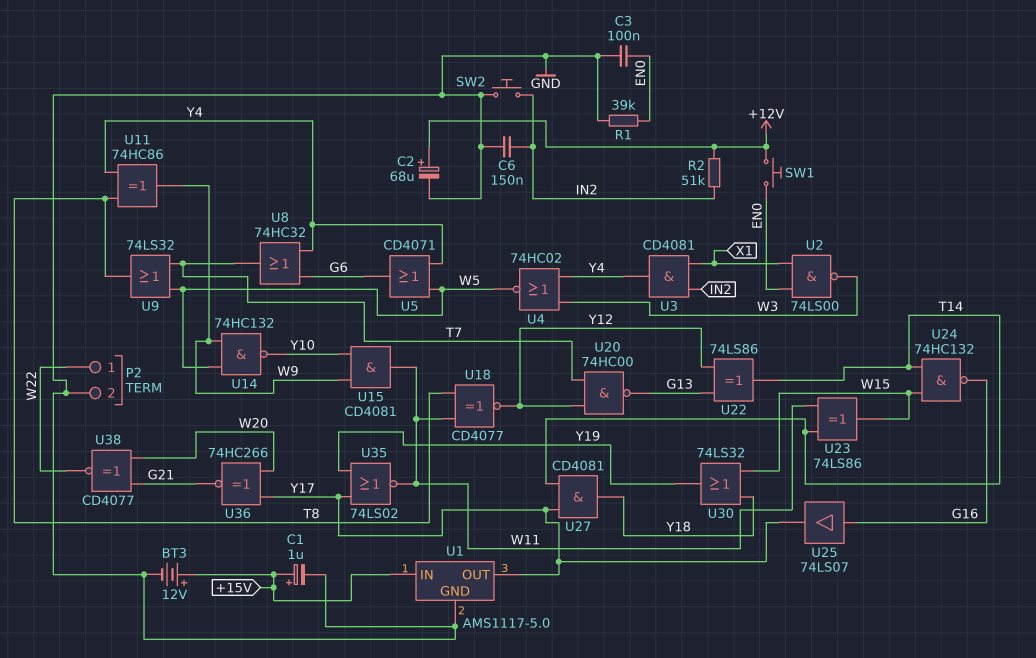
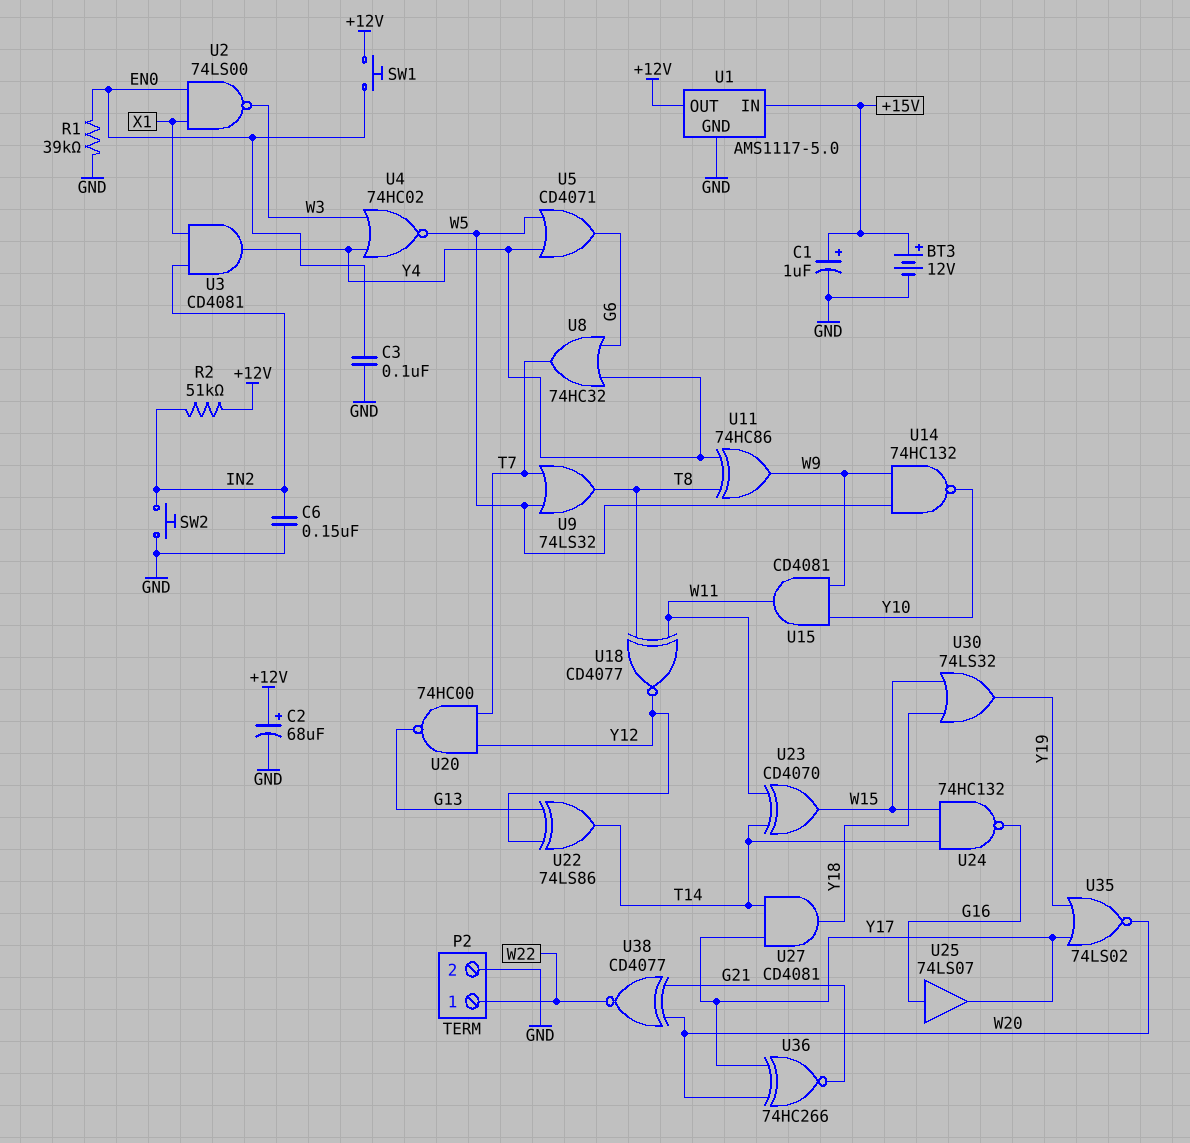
U1 pin OUT: Y17 -> +12V
U23: XOR 74LS86 (in T14, in W11, out W15) -> XOR CD4070 (in T14, in W11, out W15)
U35: NOR 74LS02 (in Y17, in Y19, out W11) -> NOR 74LS02 (in Y17, in Y19, out W20)

